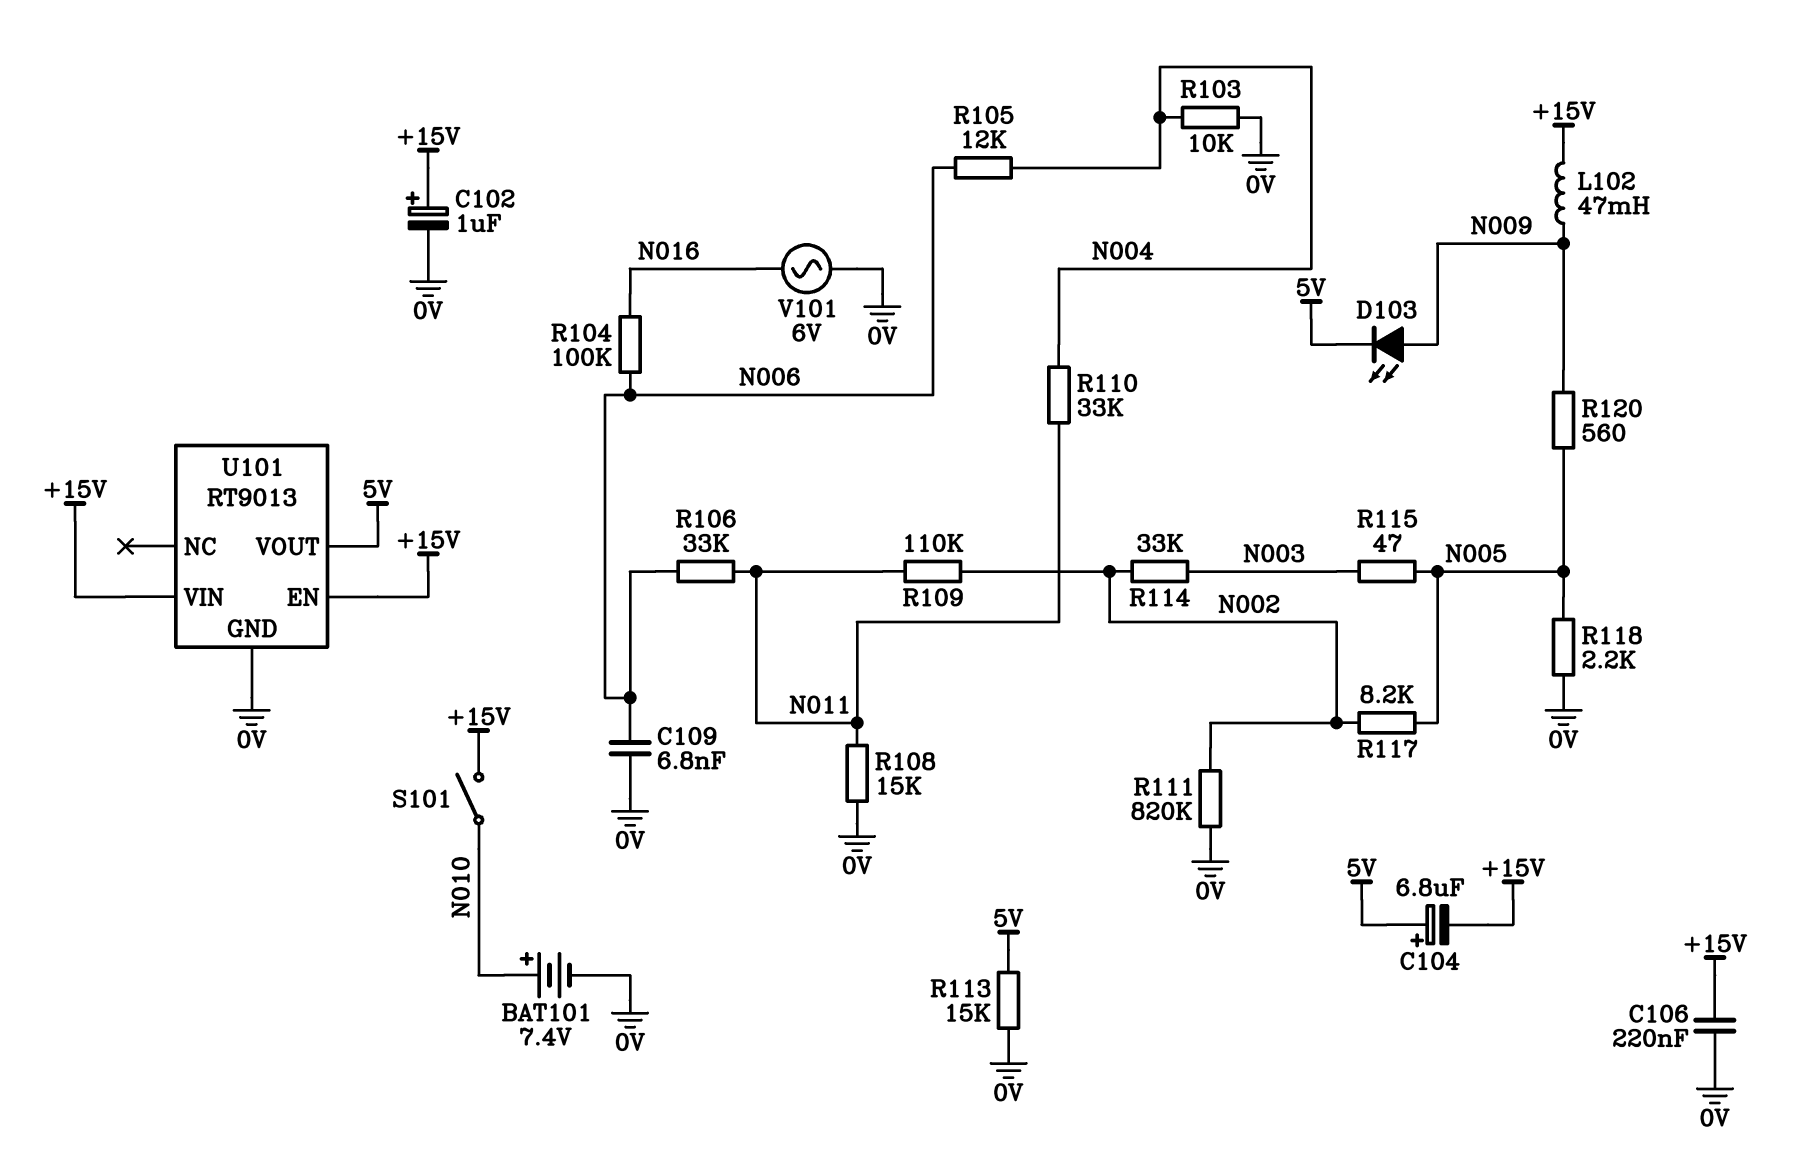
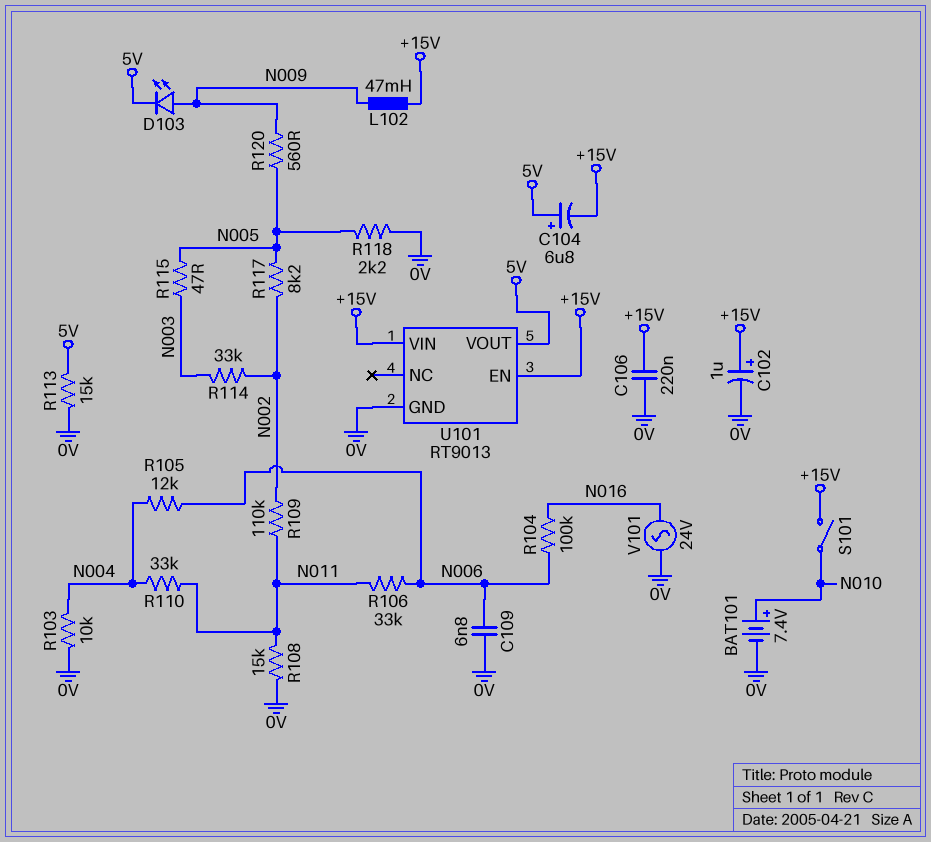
R111: 820k (0V, N002) -> none
V101: AC 6V (0V, N016) -> AC 24V (0V, N016)

